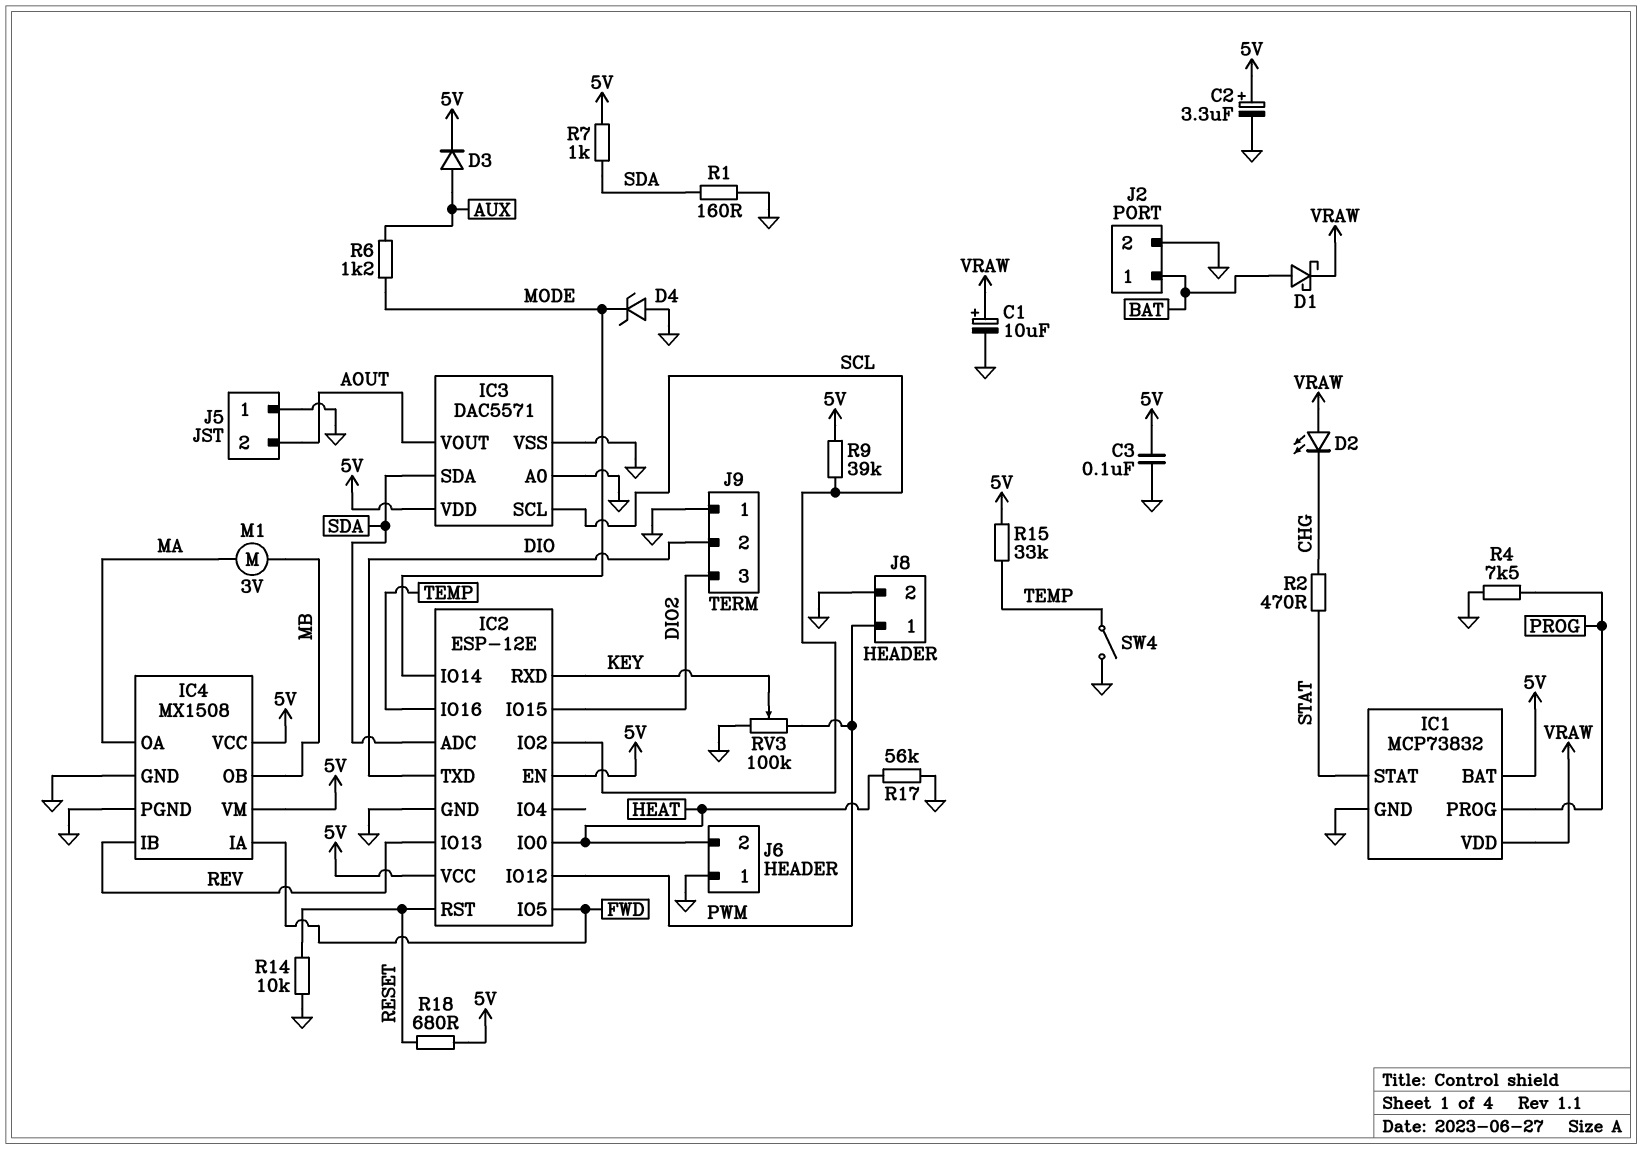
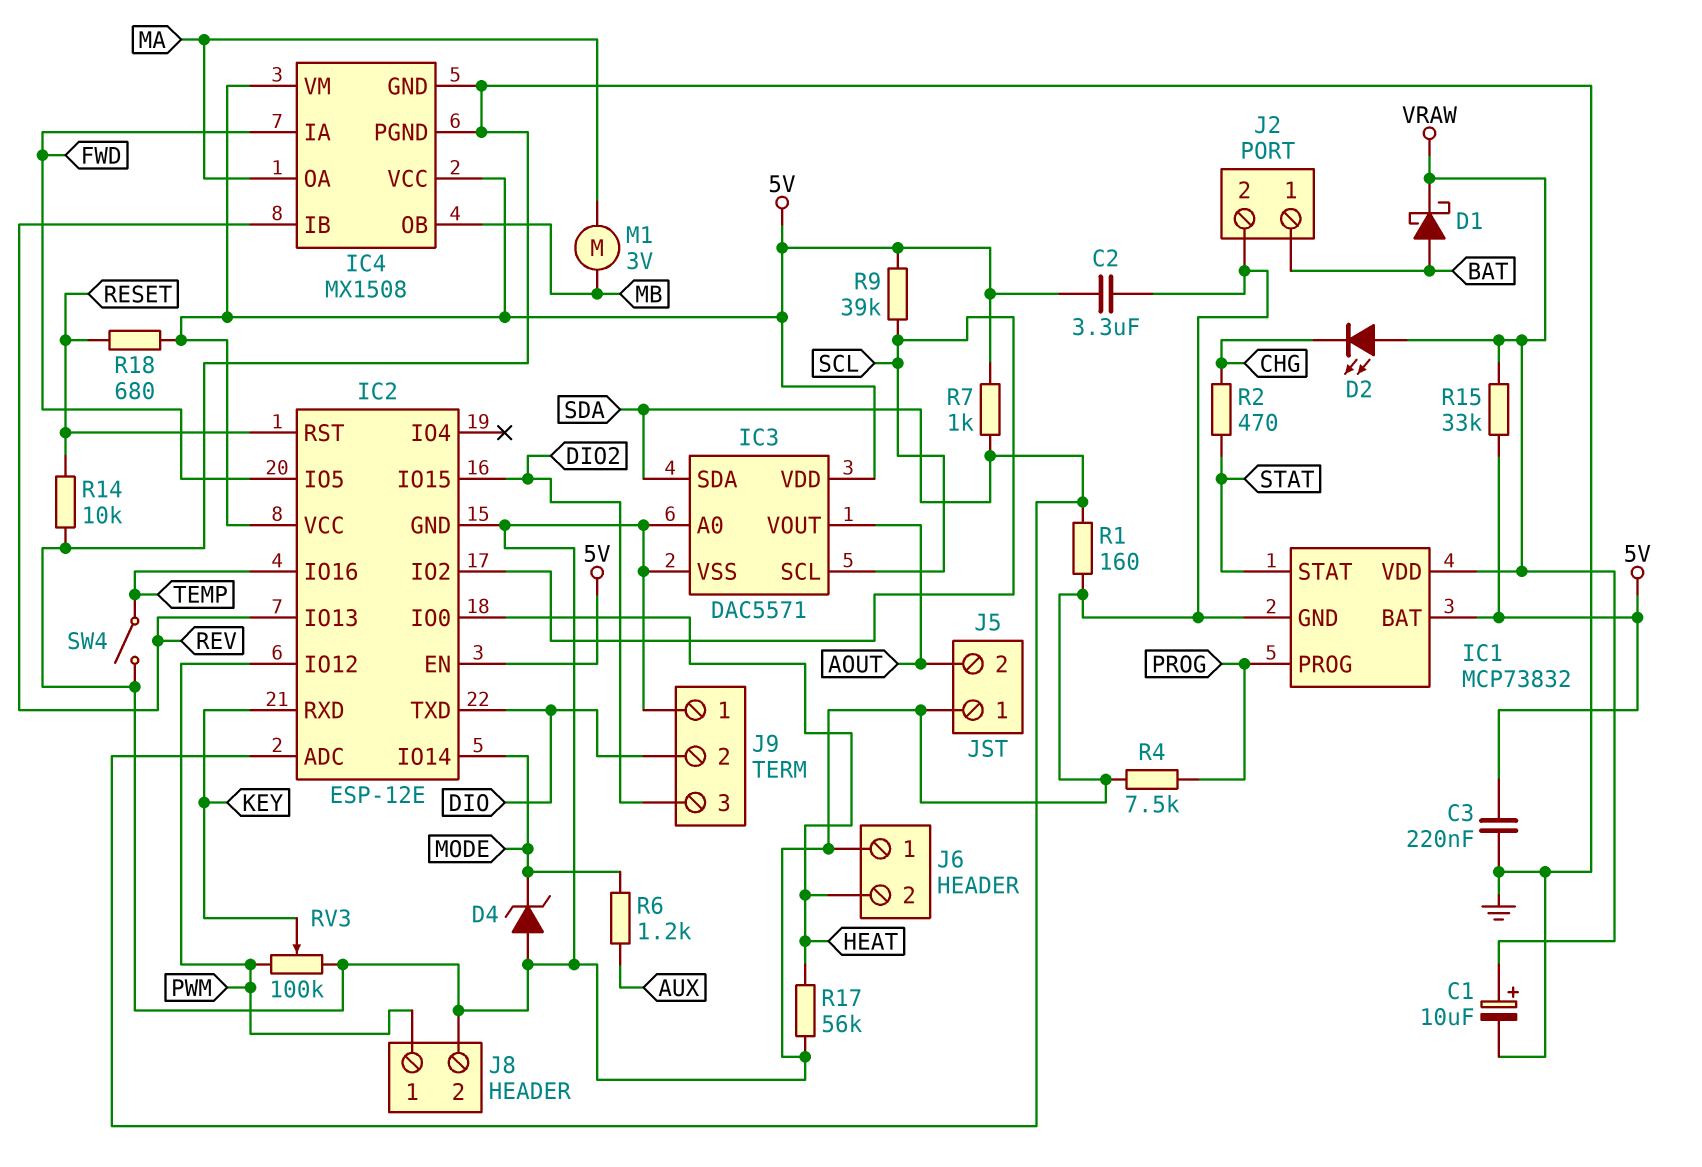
C2: 3.3uF (plus 5V, minus GND) -> 3.3uF (5V, GND)
C3: 100nF (5V, GND) -> 220nF (5V, GND)
D3: diode (A AUX, K 5V) -> none
R15: 33k (5V, TEMP) -> 33k (5V, VRAW)

